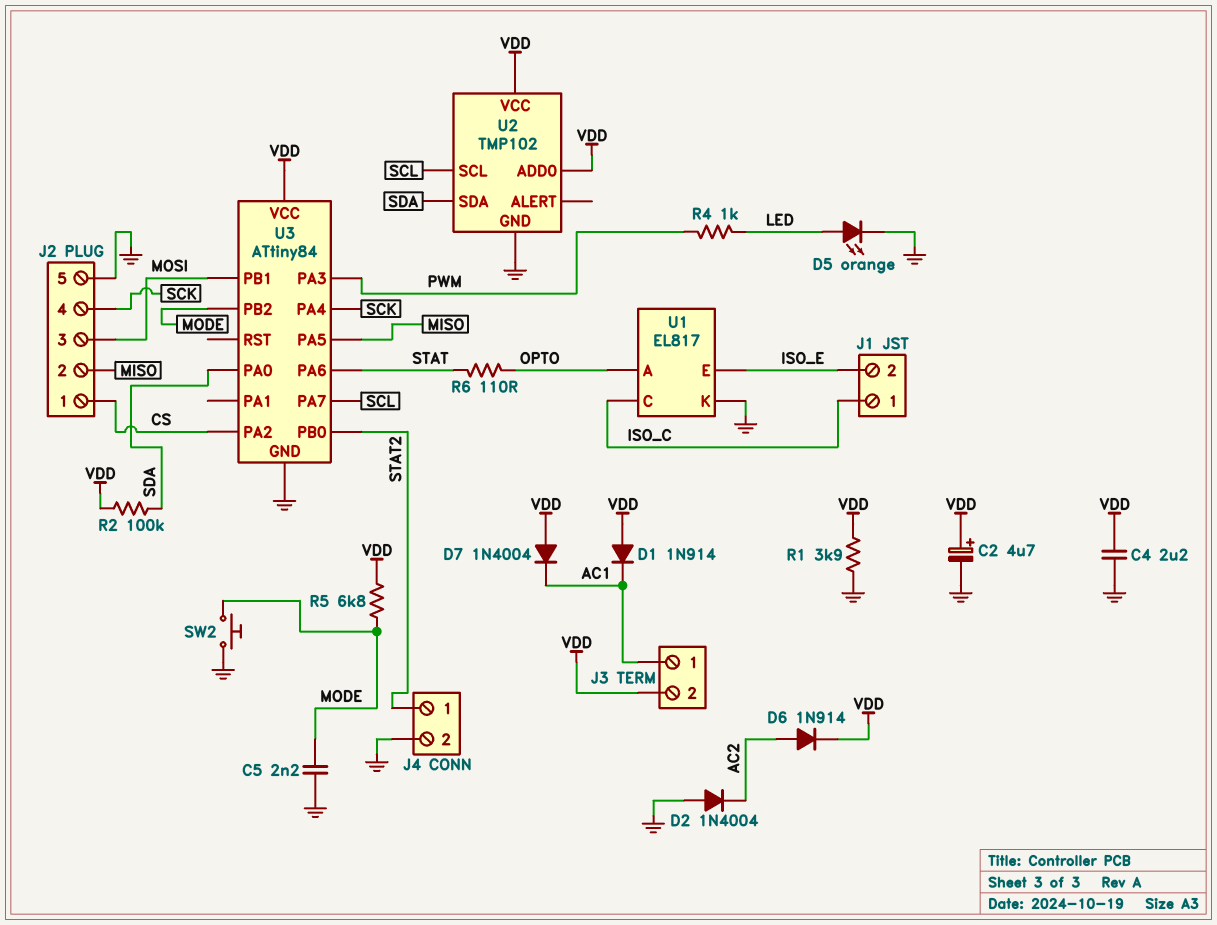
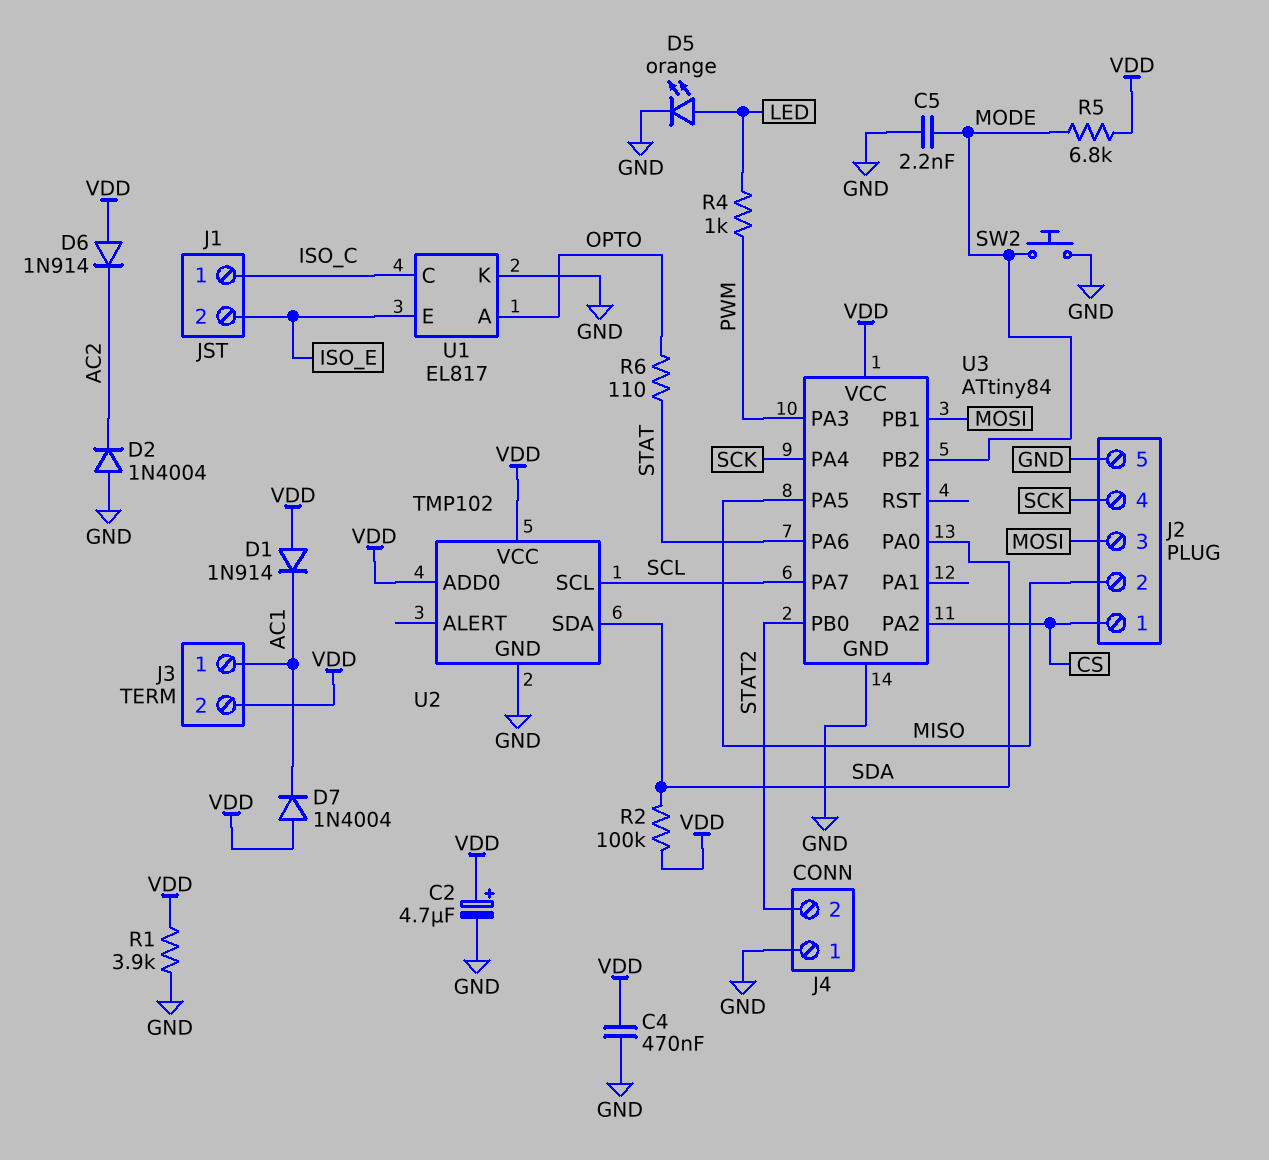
C4: 2.2uF (GND, VDD) -> 470nF (GND, VDD)
D6: diode 1N914 (A AC2, K VDD) -> diode 1N914 (A VDD, K AC2)
J4 pin 1: STAT2 -> GND
J4 pin 2: GND -> STAT2

